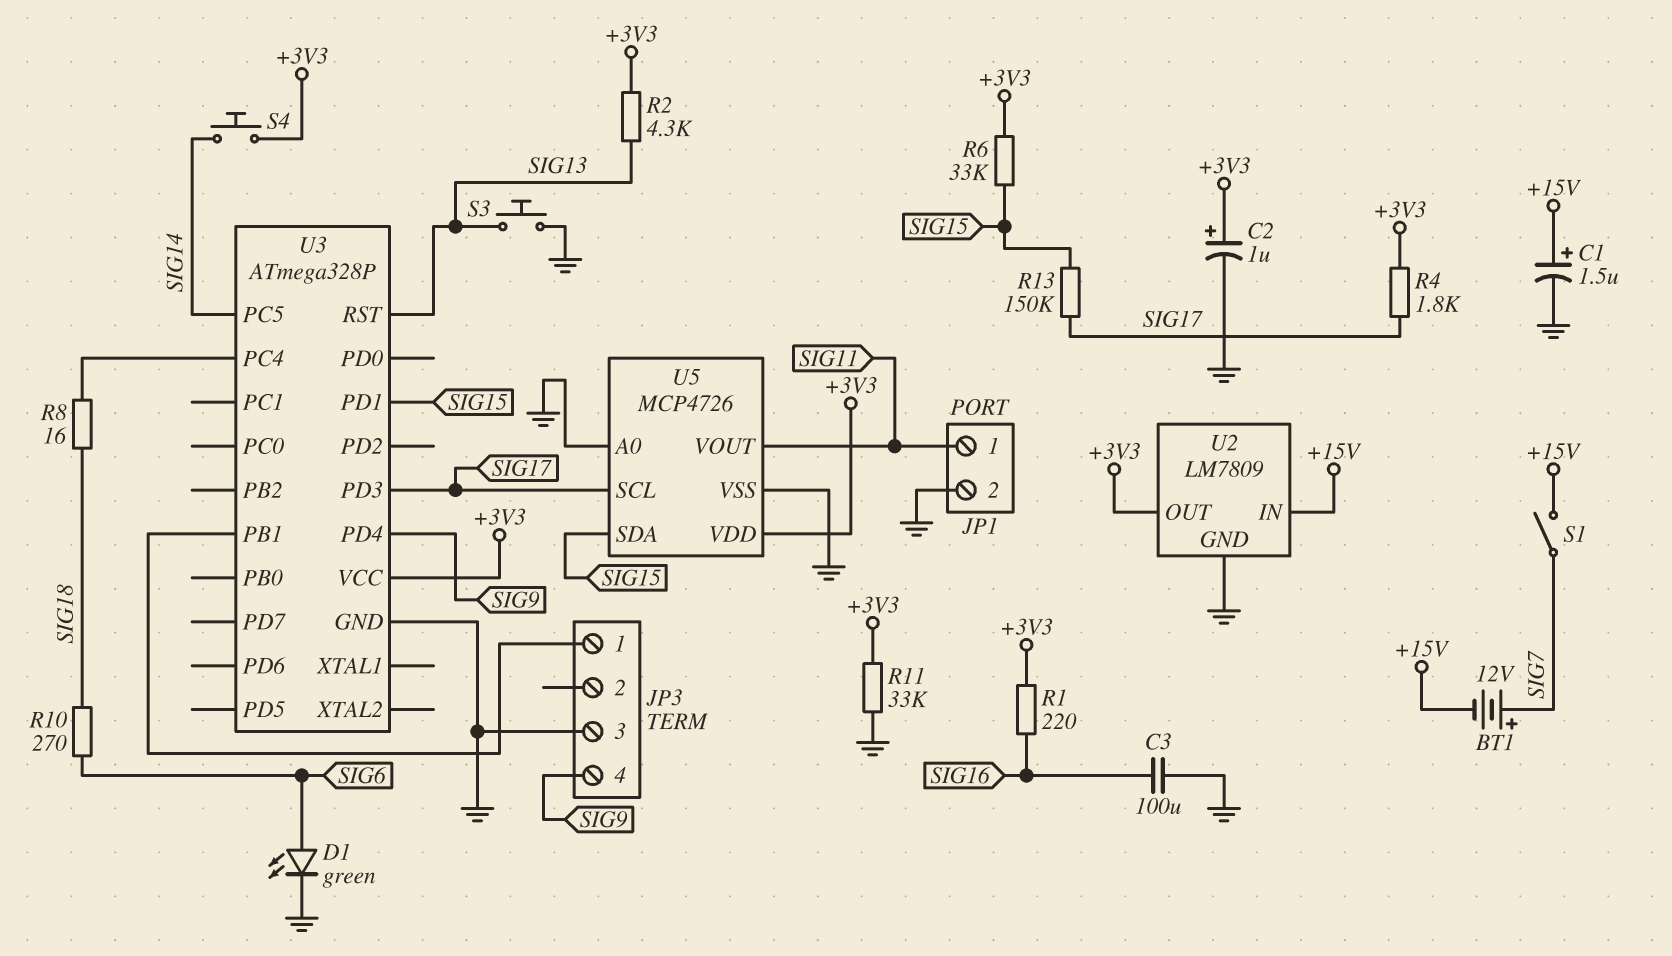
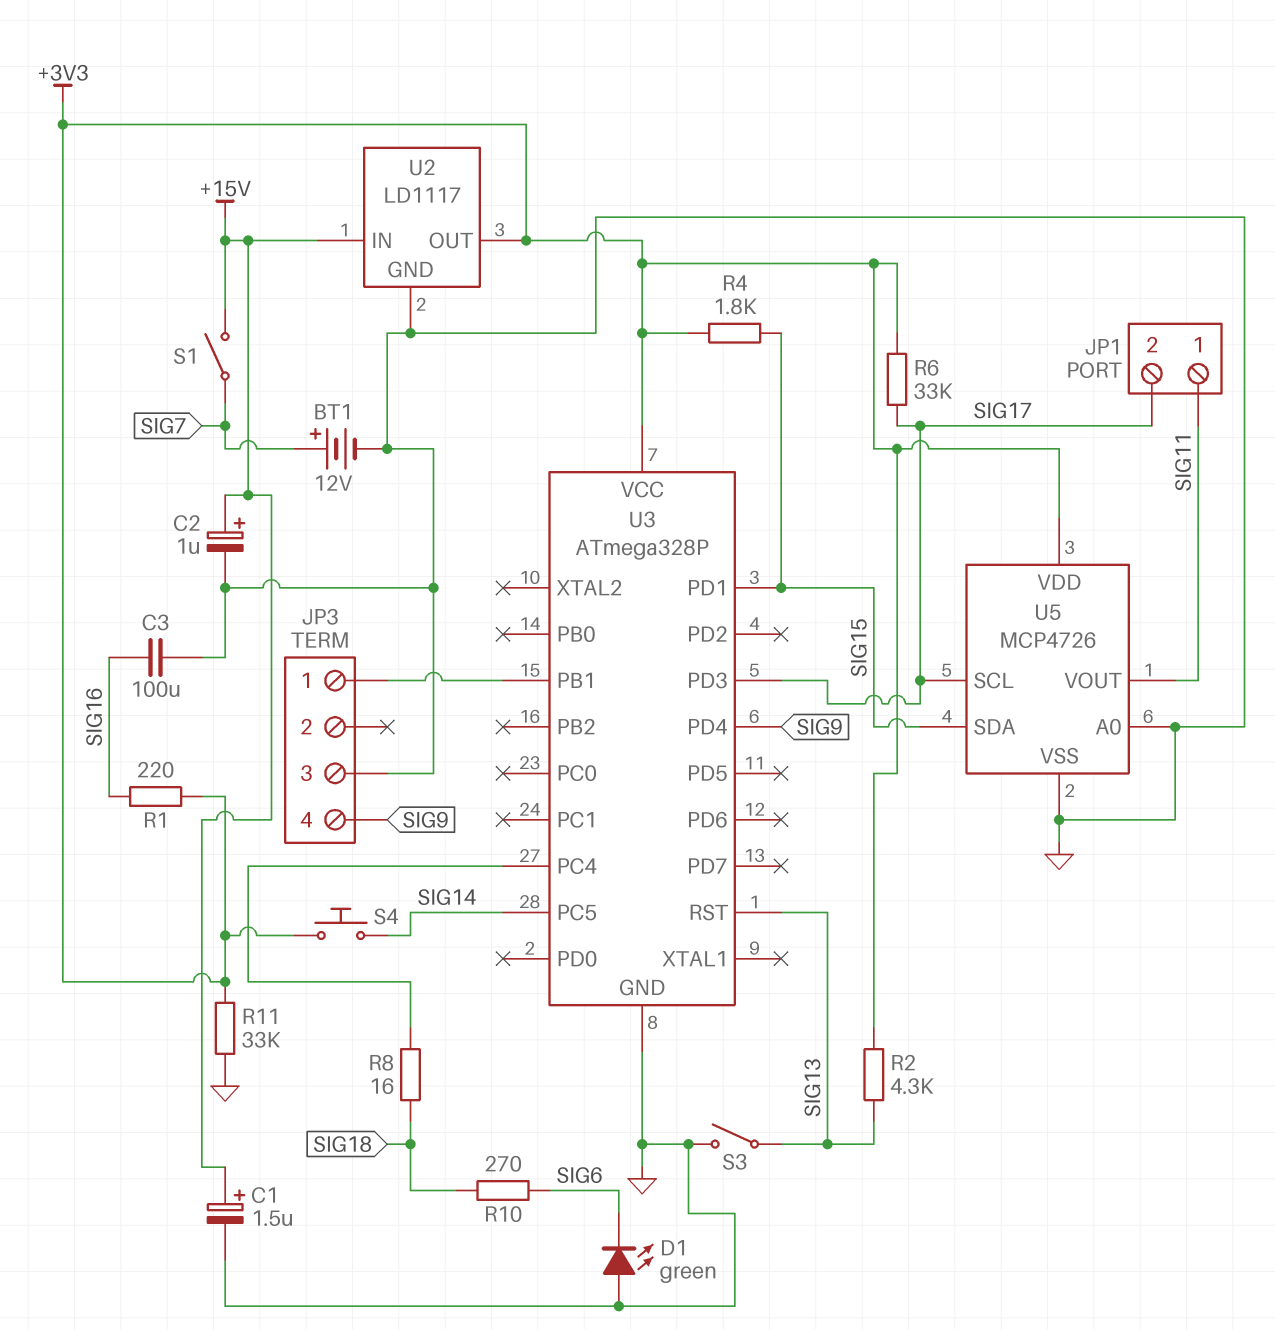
BT1: 12V (plus SIG7, minus +15V) -> 12V (plus SIG7, minus GND)
C2: 1uF (plus +3V3, minus GND) -> 1uF (plus +15V, minus GND)
D1: LED green (A SIG6, K GND) -> LED green (A GND, K SIG6)
JP1 pin 2: GND -> SIG17
R4: 1.8k (+3V3, SIG17) -> 1.8k (+3V3, SIG15)
R6: 33k (+3V3, SIG15) -> 33k (+3V3, SIG17)
R13: 150k (SIG15, SIG17) -> none
S3: button (GND, SIG13) -> switch (GND, SIG13)
U2: LM7809 -> LD1117

